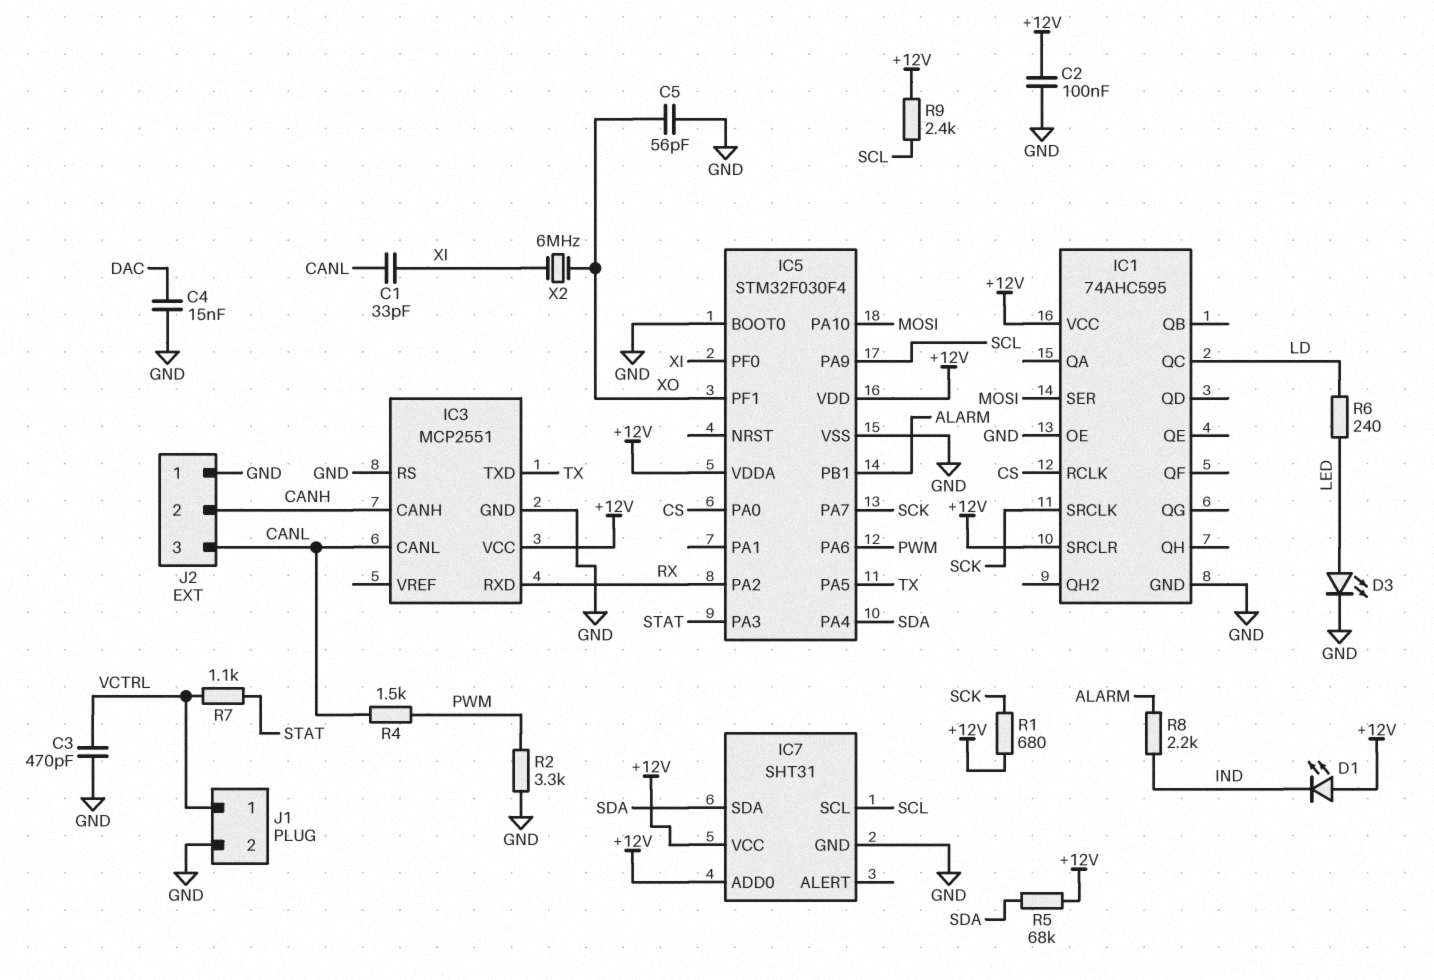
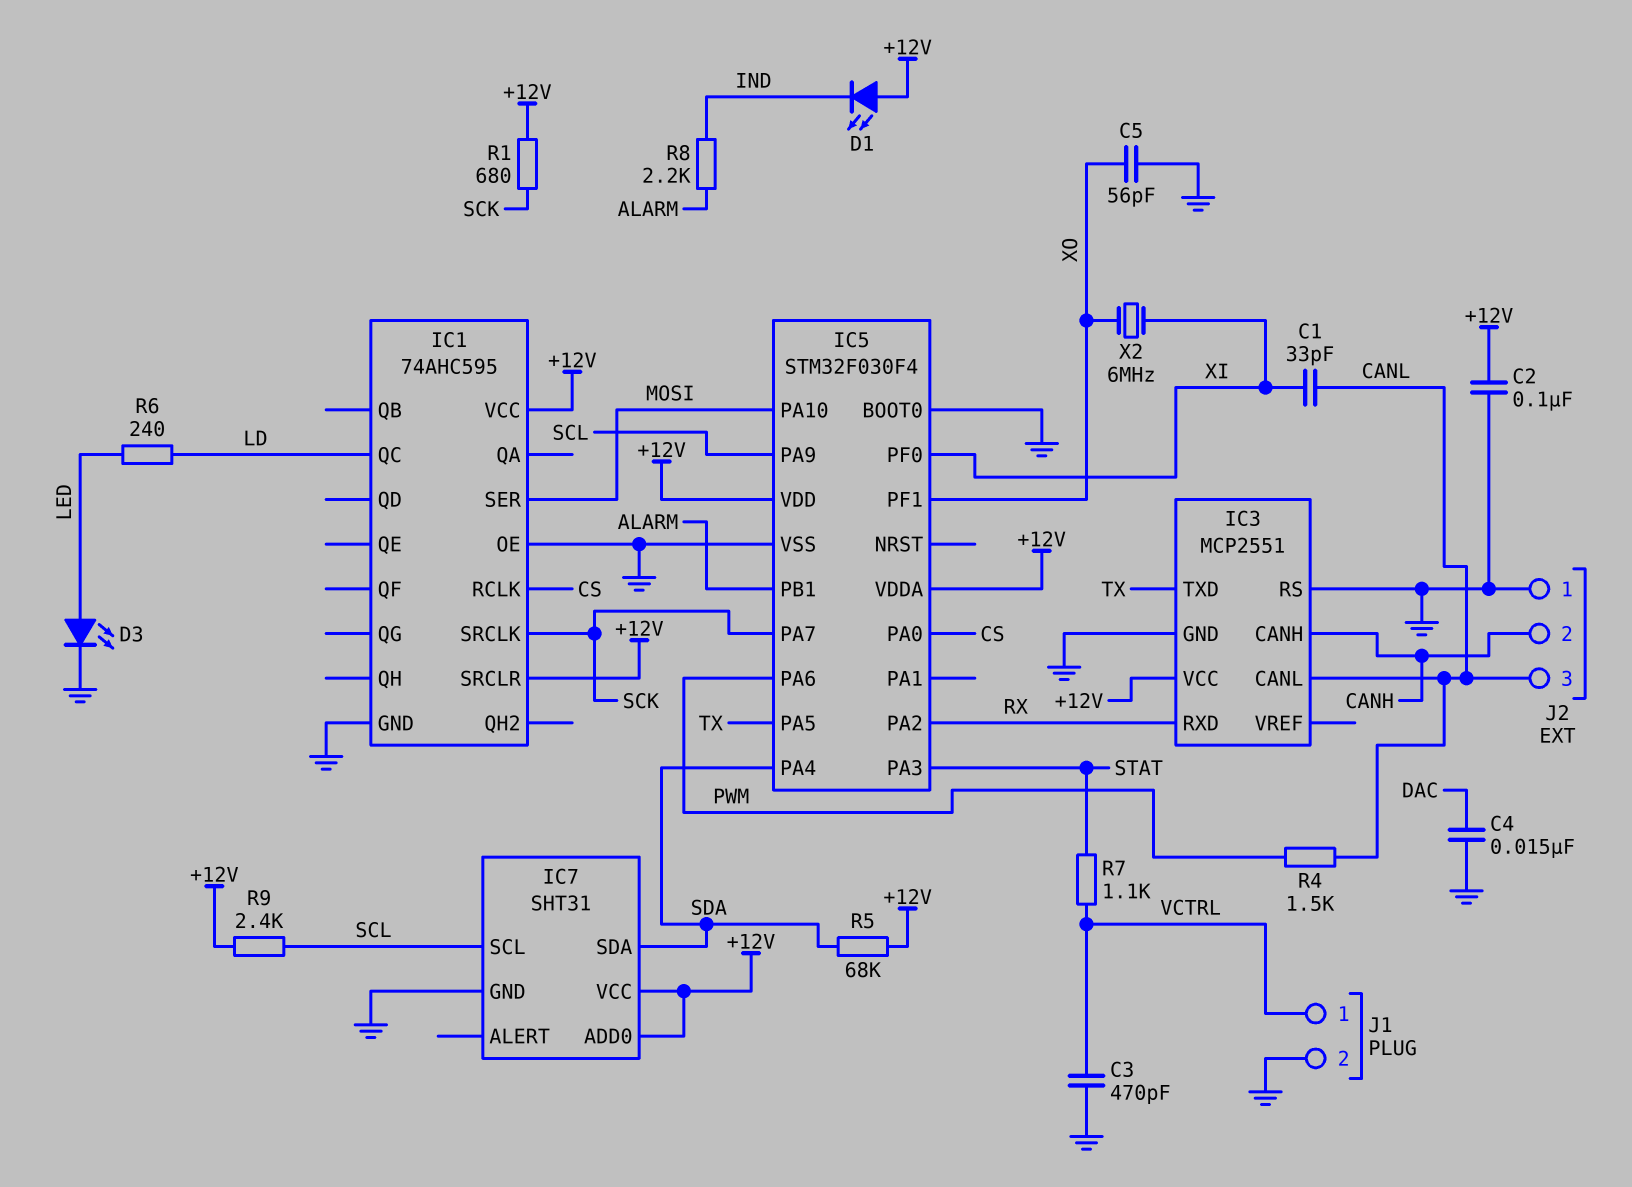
R2: 3.3k (GND, PWM) -> none

